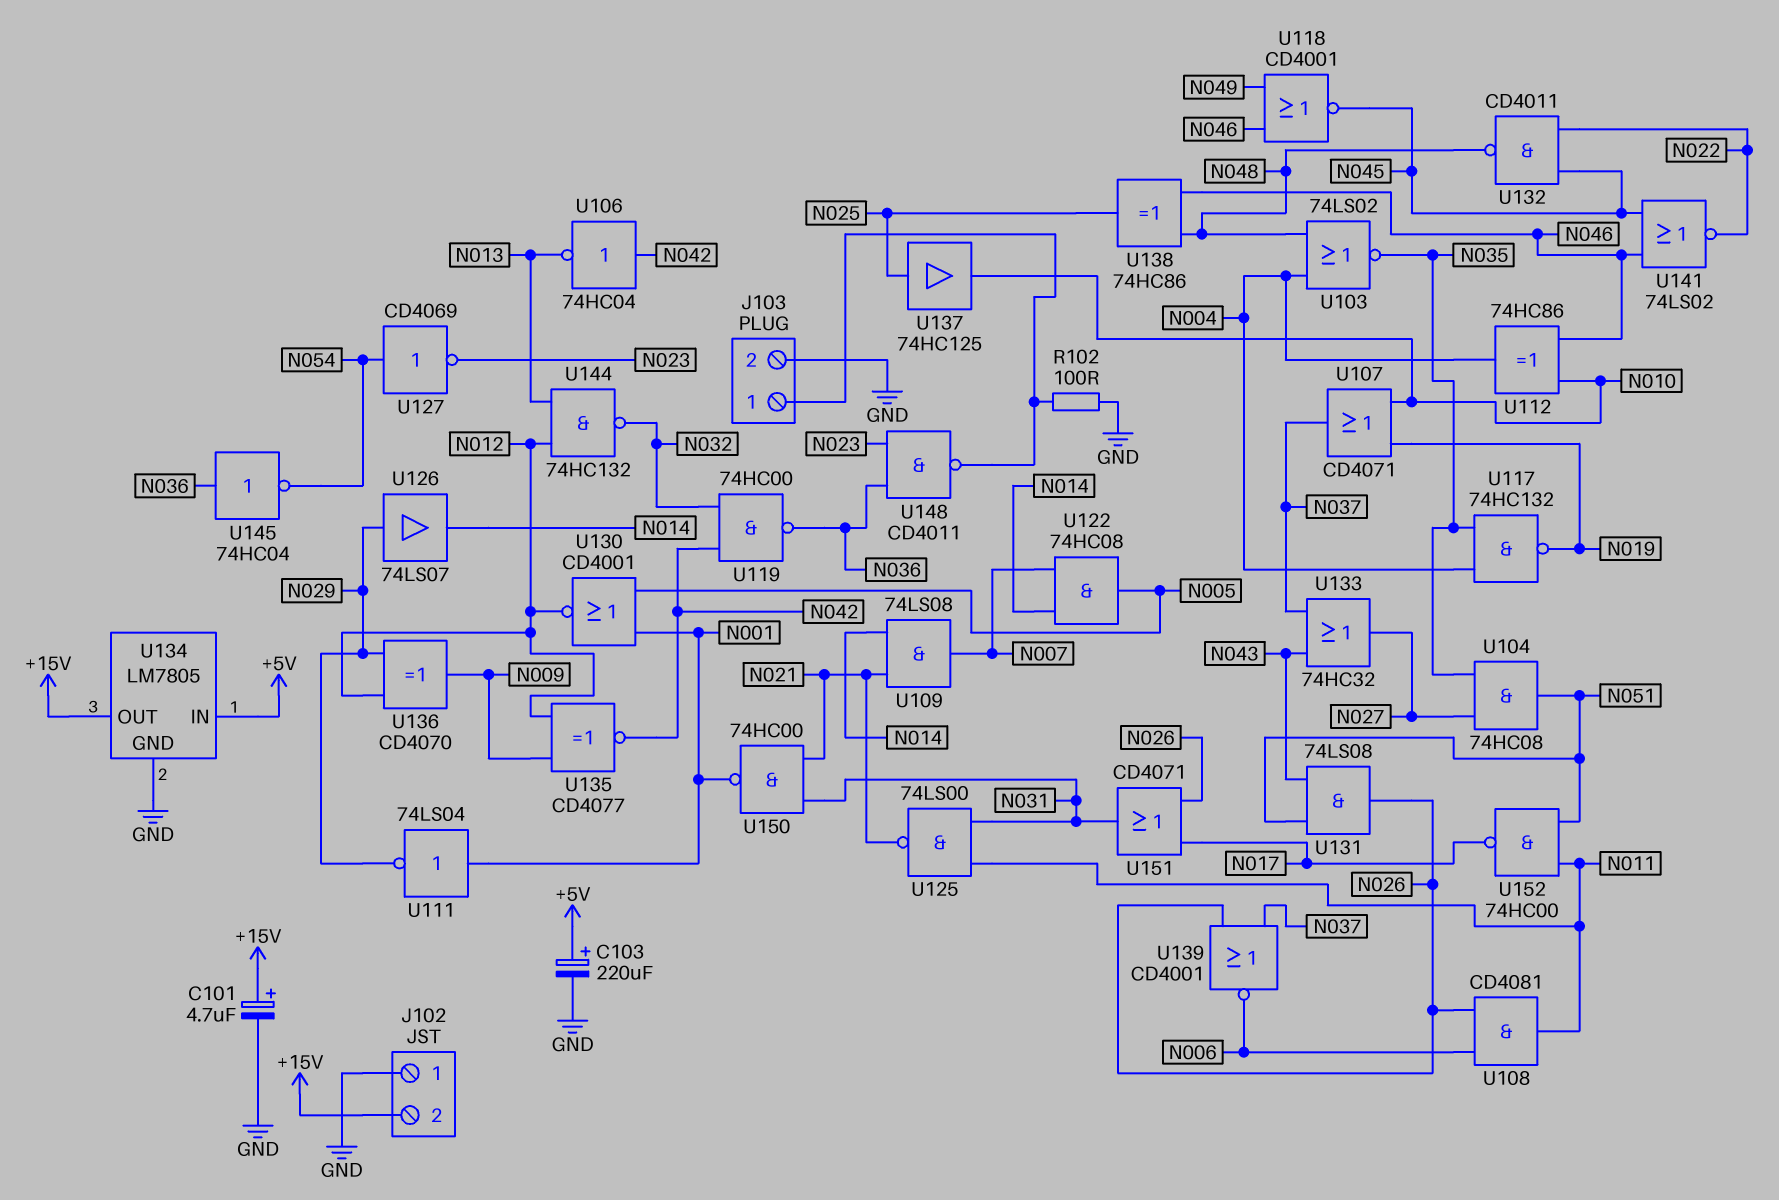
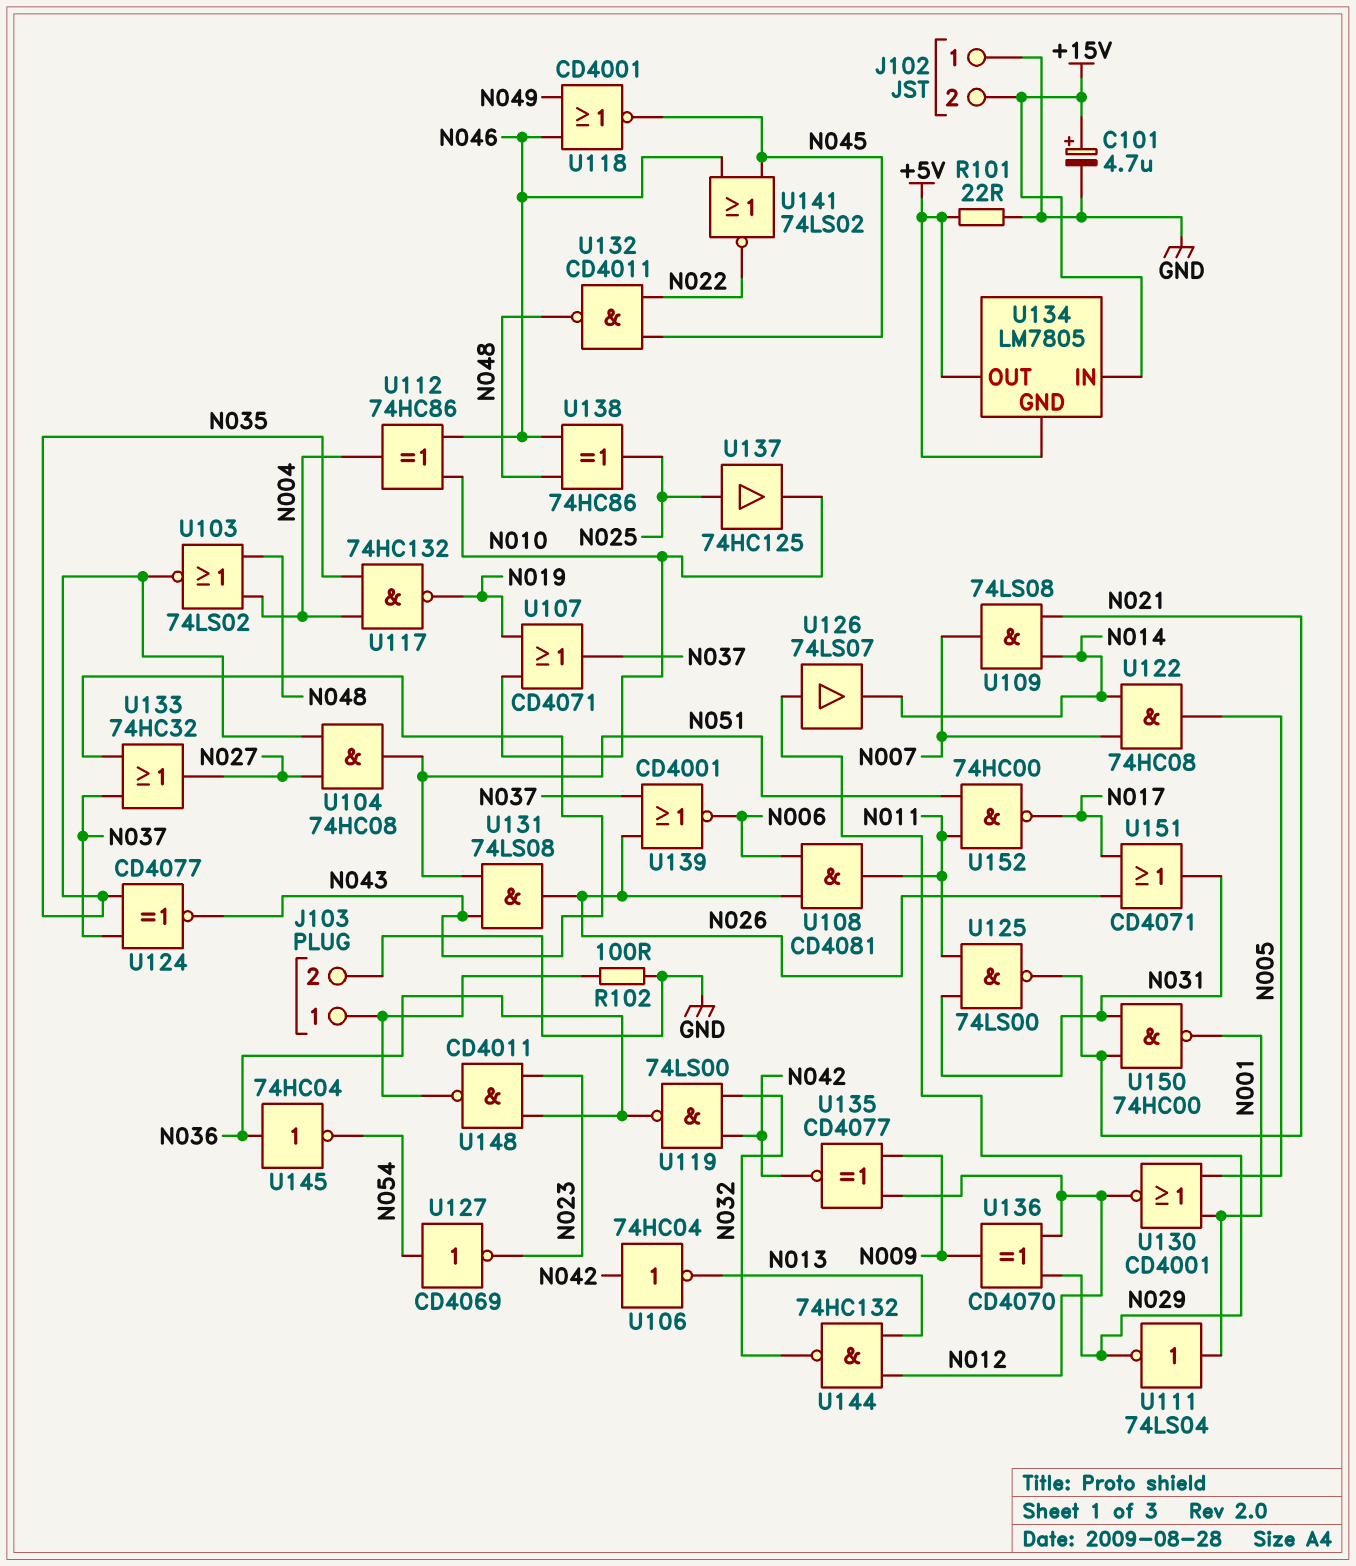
C103: 220uF (plus +5V, minus GND) -> none
R101: none -> 22 (+5V, GND)
U119: NAND 74HC00 (in N032, in N042, out N036) -> NAND 74LS00 (in N032, in N042, out N036)
U124: none -> XNOR CD4077 (in N035, in N037, out N043)
U134 pin GND: GND -> +5V
U134 pin IN: +5V -> +15V
U134 pin OUT: +15V -> +5V

